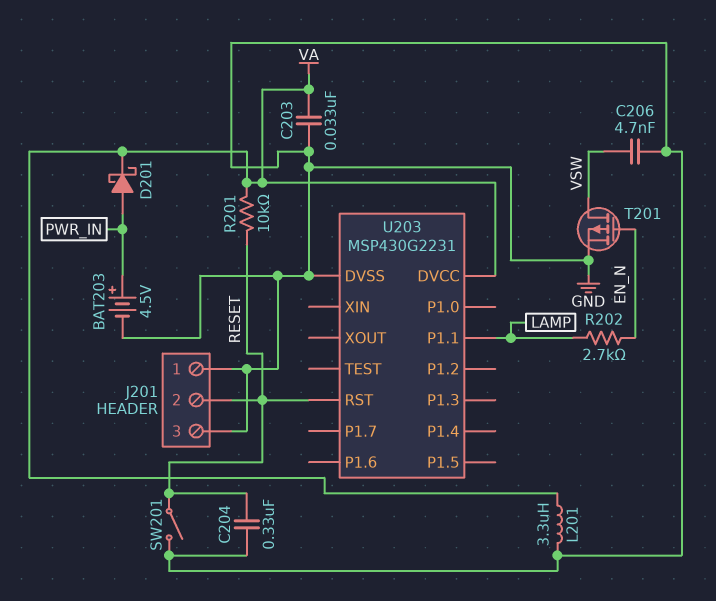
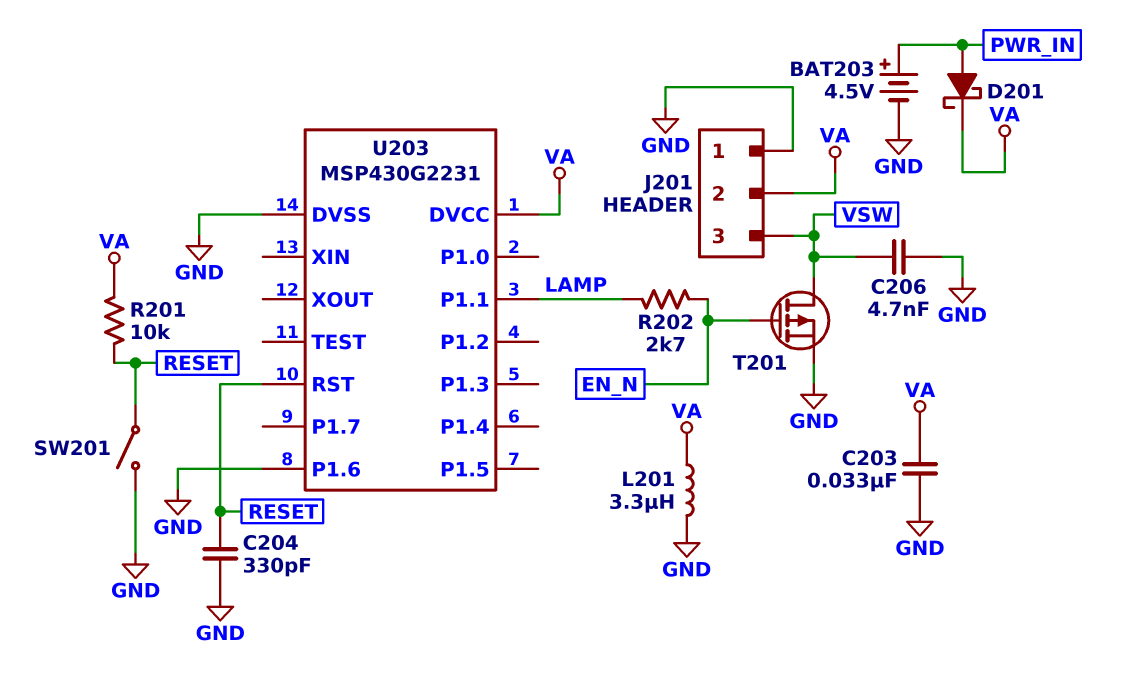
C204: 330nF (GND, RESET) -> 330pF (GND, RESET)
J201 pin 2: RESET -> VA
J201 pin 3: GND -> VSW
U203 pin P1.6: none -> GND

